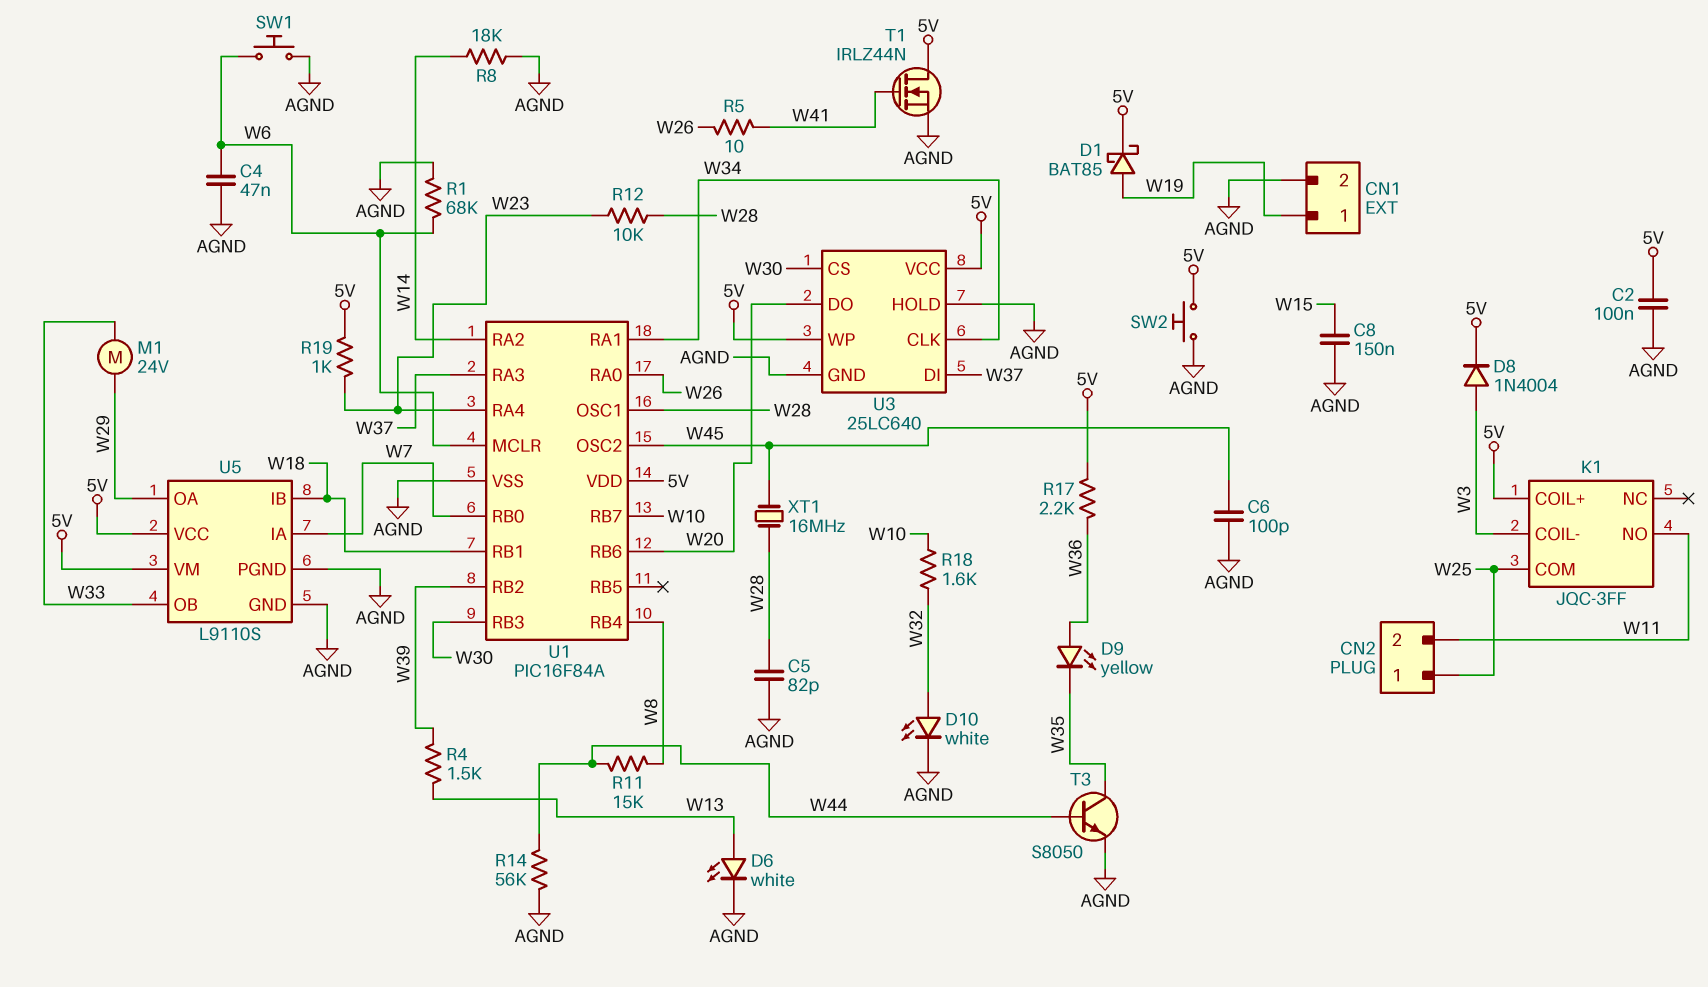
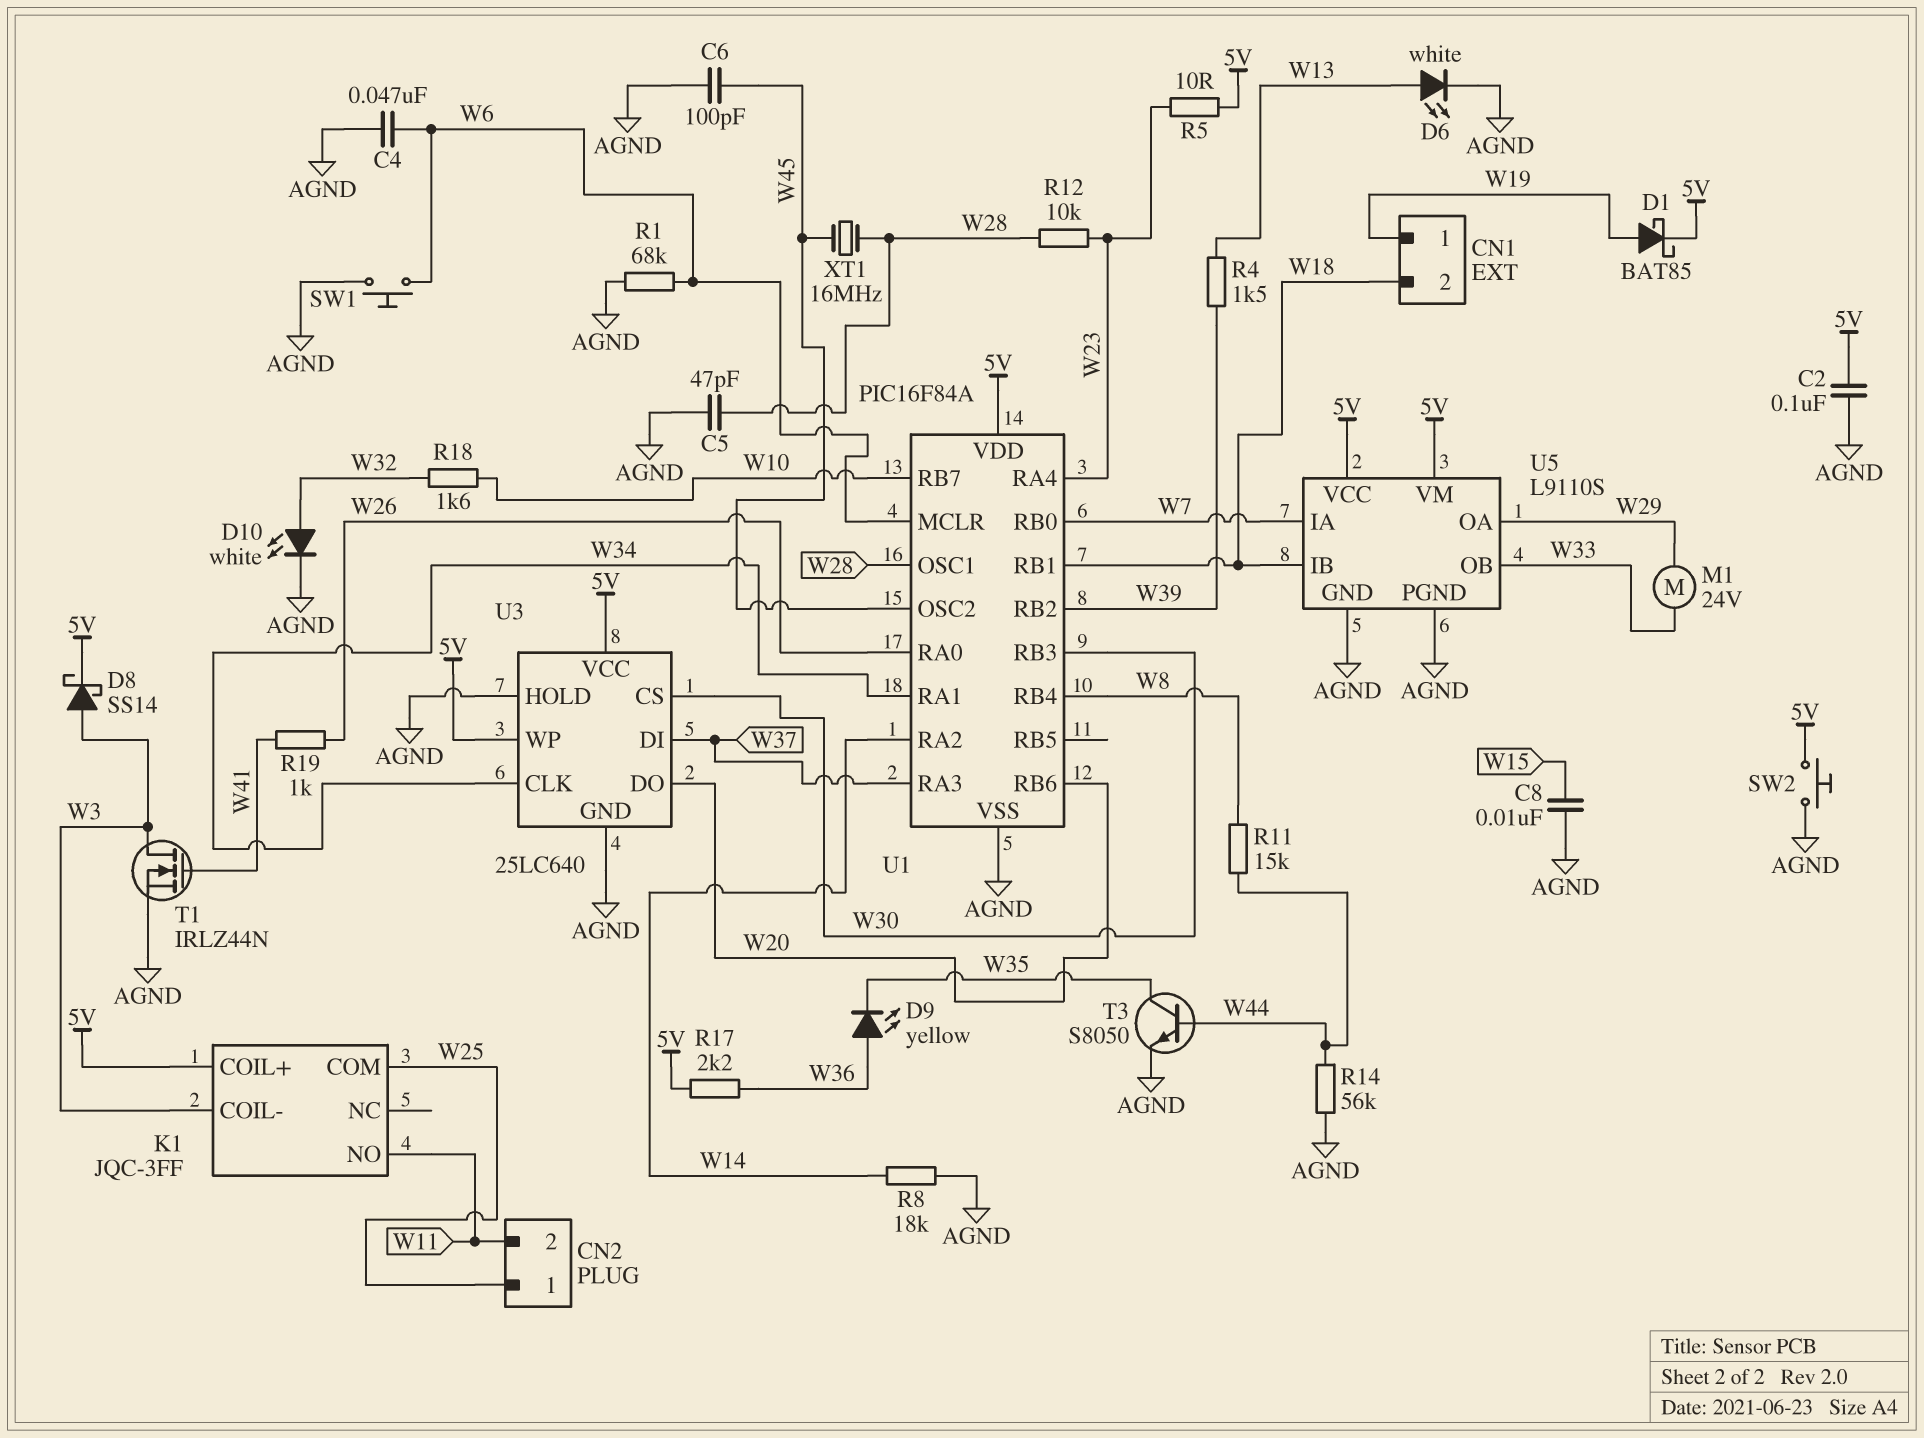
C5: 82pF (AGND, W28) -> 47pF (AGND, W28)
C8: 150nF (AGND, W15) -> 10nF (AGND, W15)
CN1 pin 2: AGND -> W18
D8: diode 1N4004 (A W3, K 5V) -> schottky SS14 (A W3, K 5V)
R5: 10 (W26, W41) -> 10 (5V, W23)
R19: 1k (5V, W23) -> 1k (W26, W41)
T1: NMOS IRLZ44N (G W41, D 5V, S AGND) -> NMOS IRLZ44N (G W41, D W3, S AGND)

